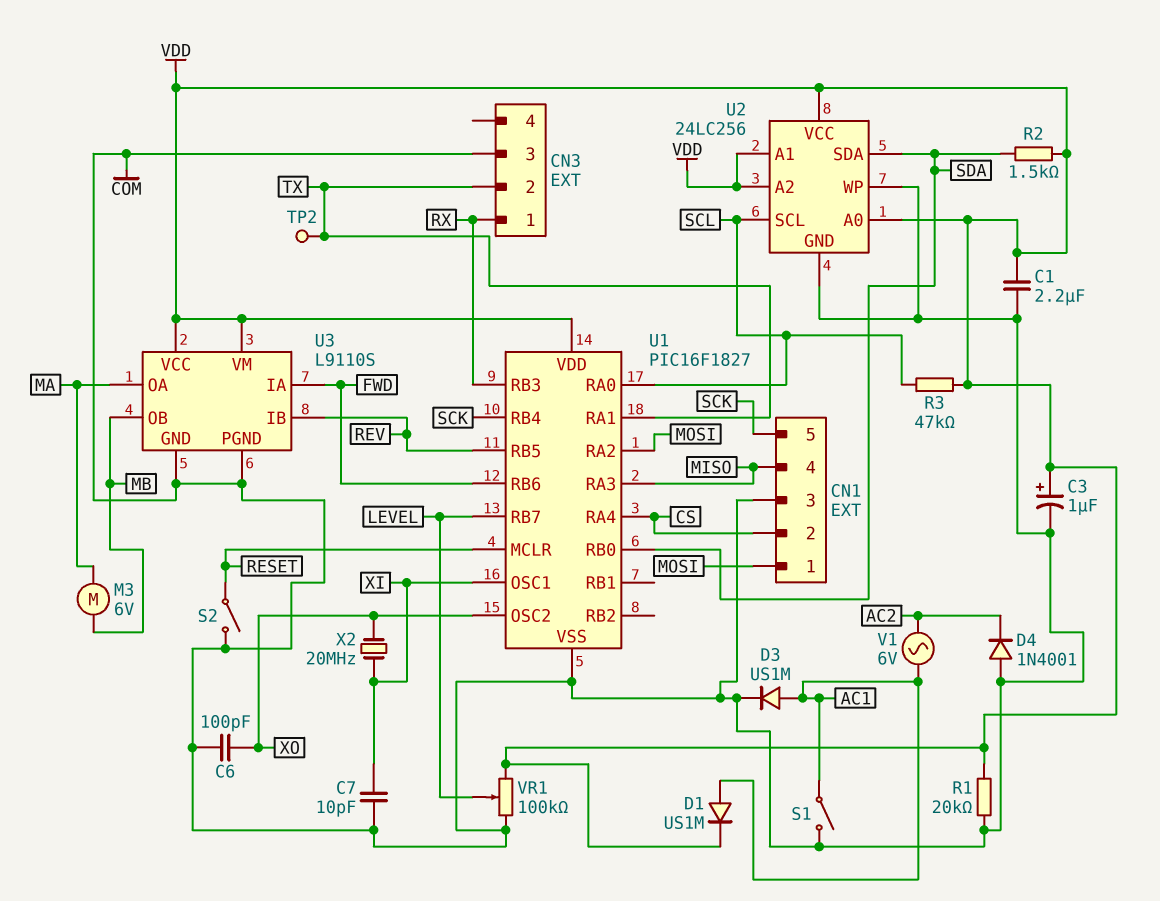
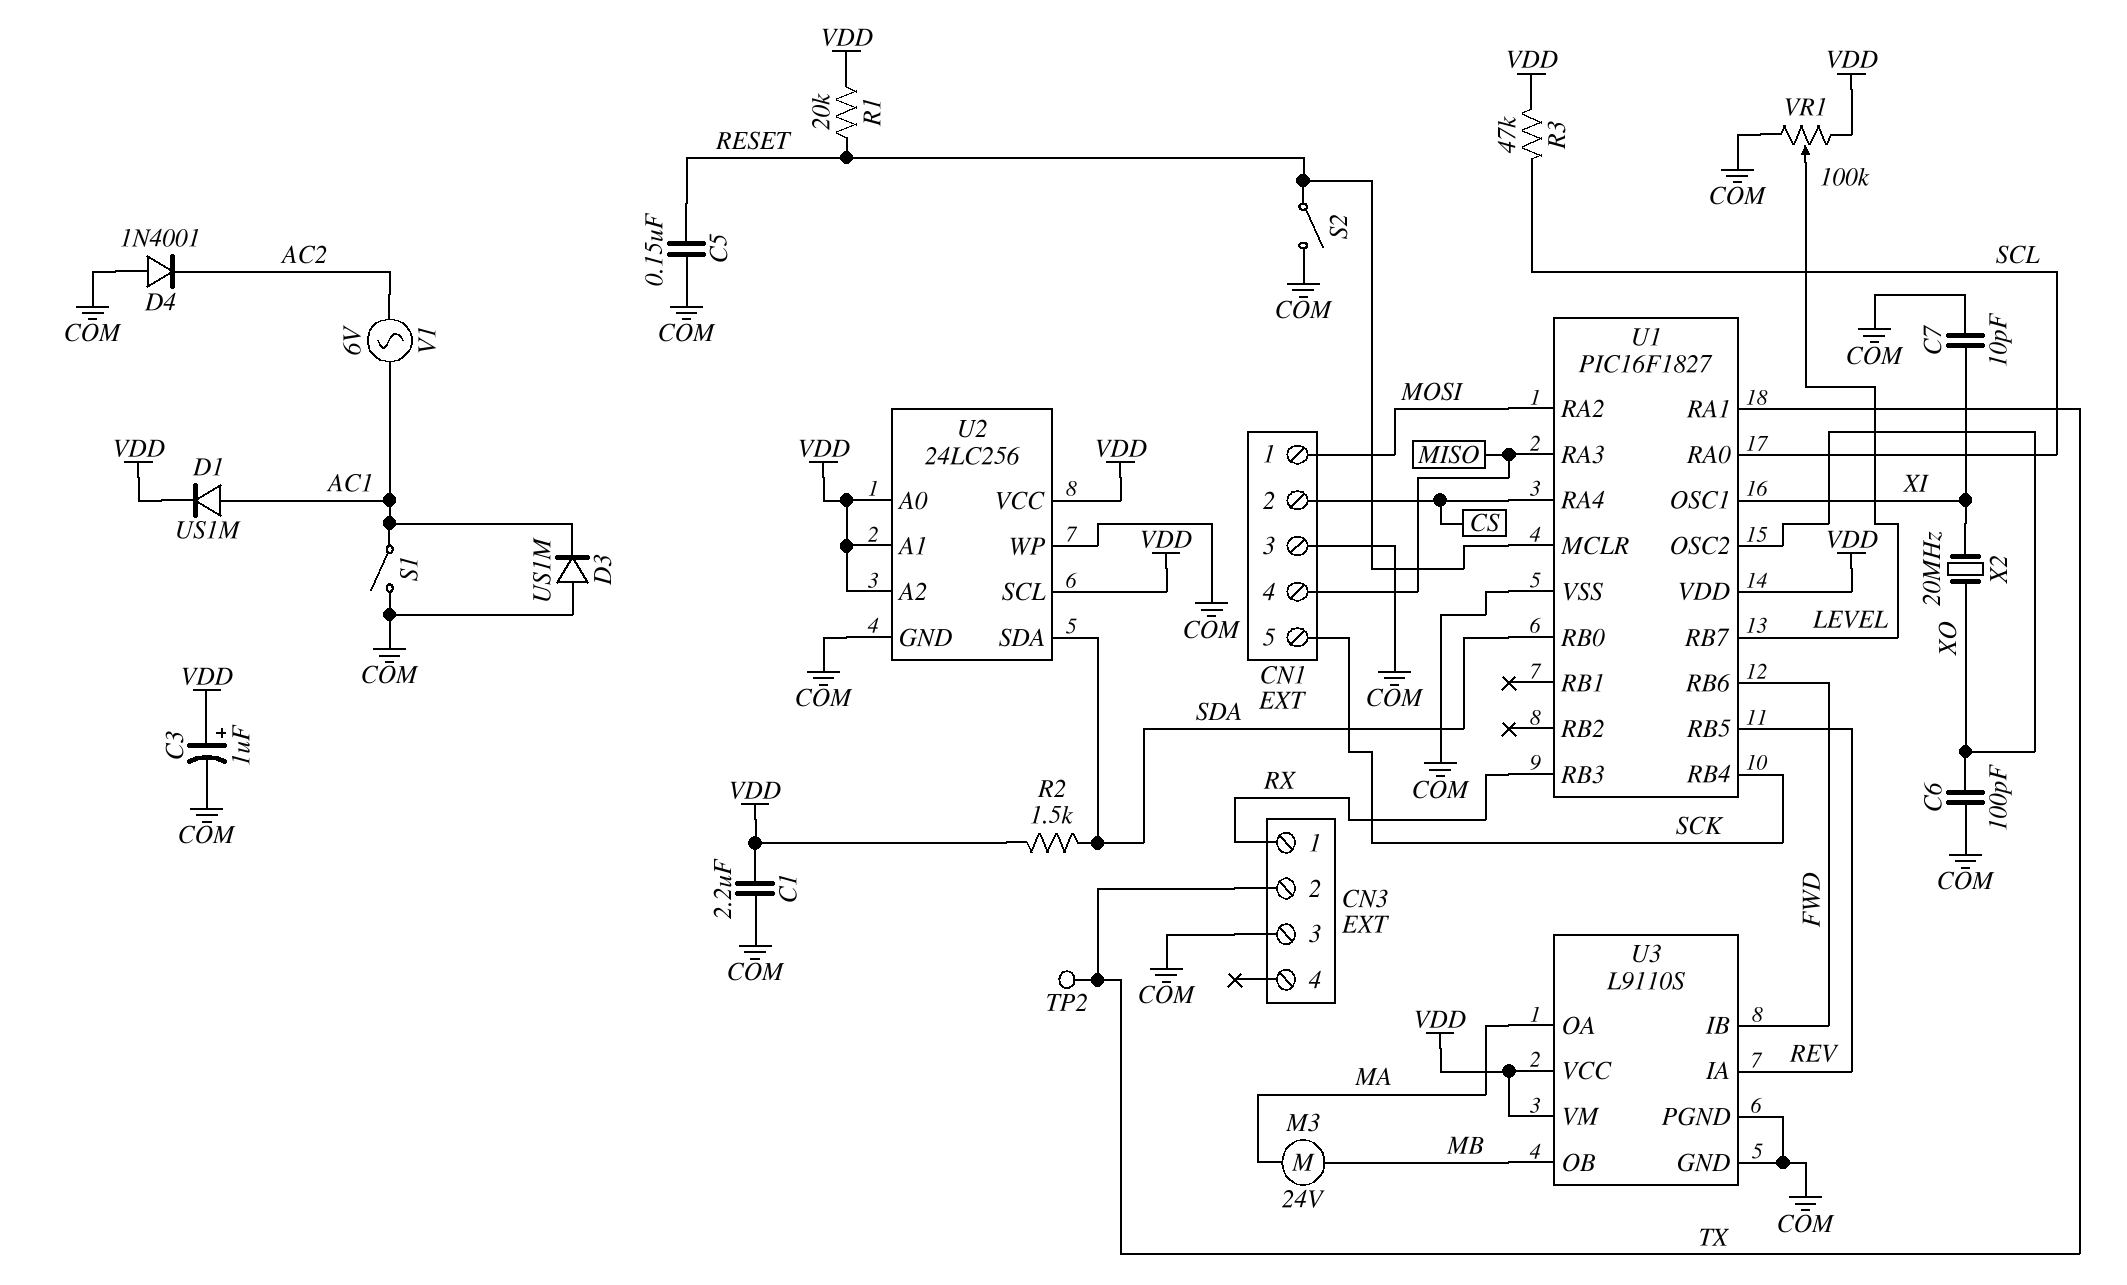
C5: none -> 150nF (COM, RESET)
D3: diode US1M (A AC1, K COM) -> diode US1M (A COM, K AC1)
M3: motor 6V (MA, MB) -> motor 24V (MA, MB)
R1: 20k (COM, VDD) -> 20k (RESET, VDD)
U2 pin SCL: SCL -> VDD
U3 pin IA: FWD -> REV
U3 pin IB: REV -> FWD

